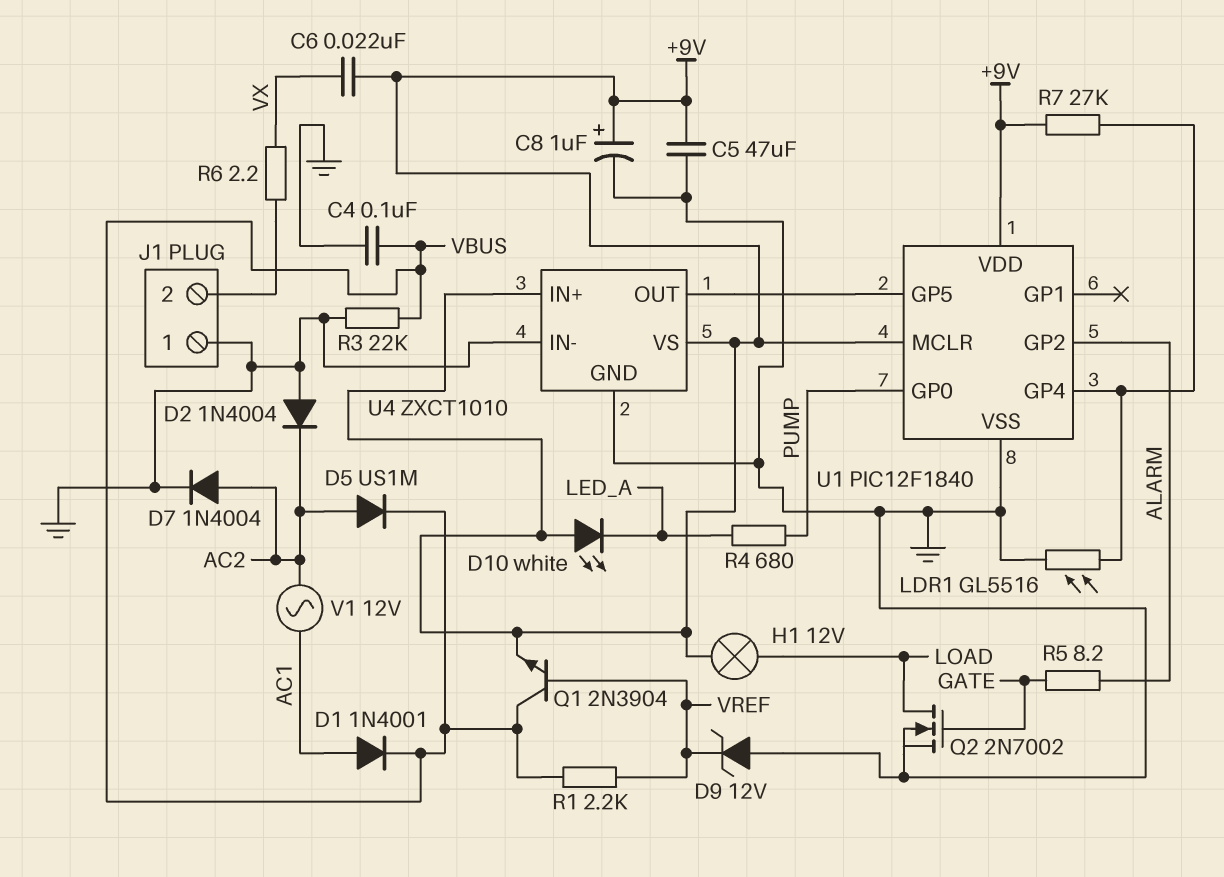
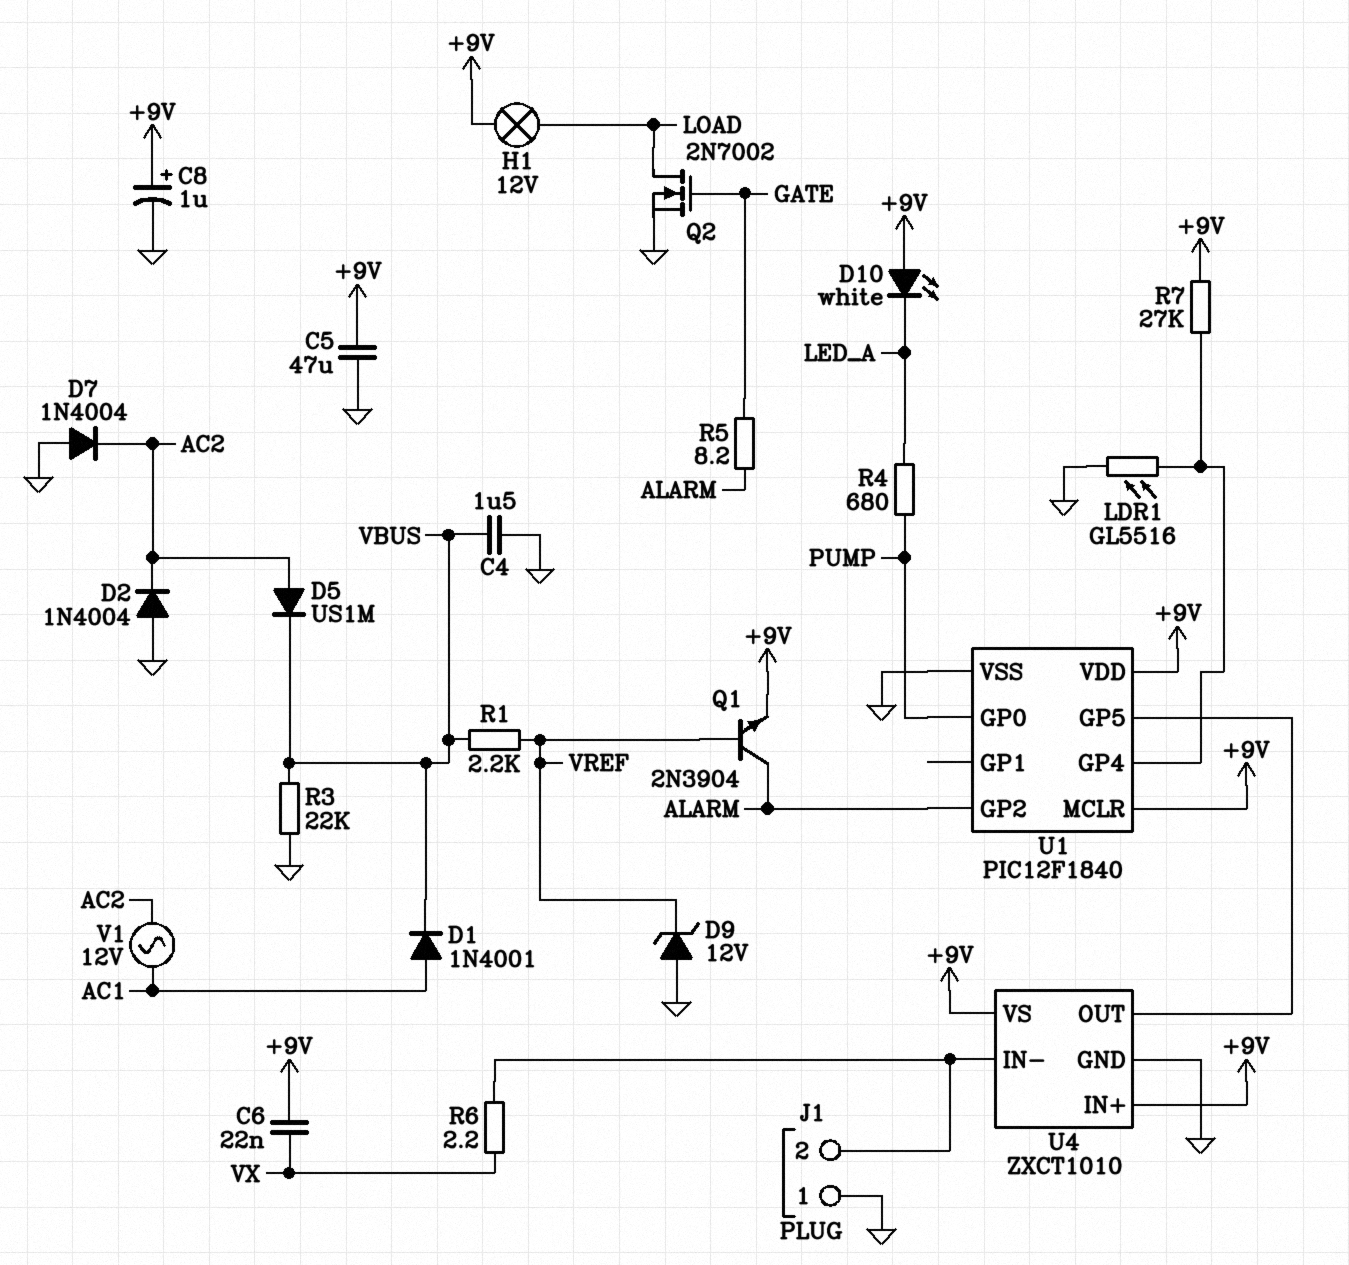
C4: 100nF (GND, VBUS) -> 1.5uF (GND, VBUS)
D7: diode 1N4004 (A AC2, K GND) -> diode 1N4004 (A GND, K AC2)
Q1: NPN 2N3904 (B VREF, C VBUS, E +9V) -> NPN 2N3904 (B VREF, C ALARM, E +9V)
U4 pin IN-: GND -> J1/2

